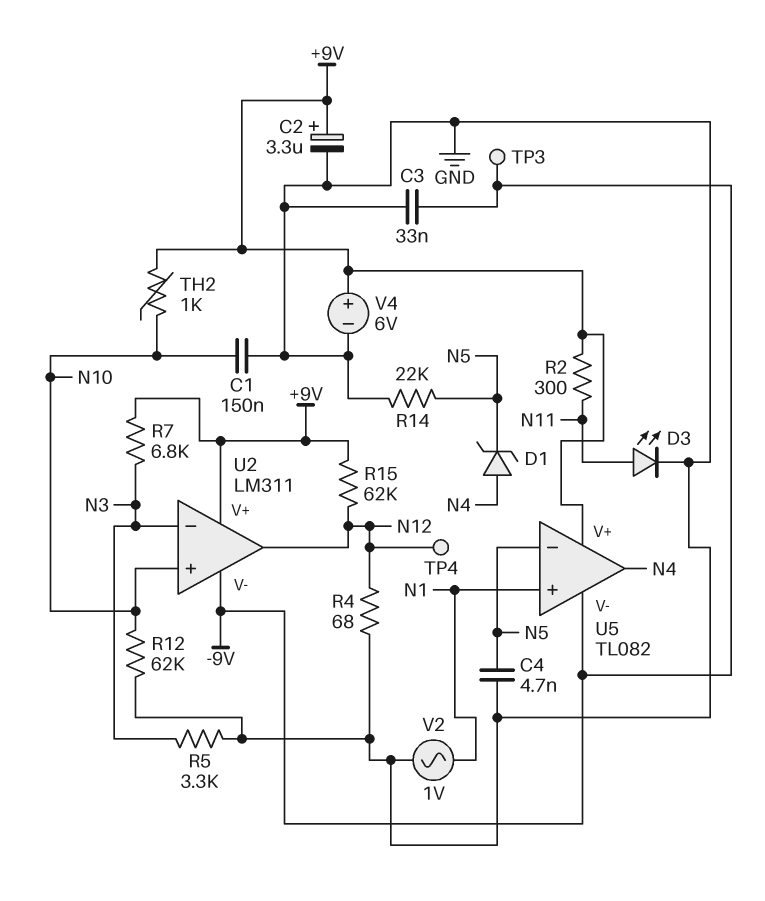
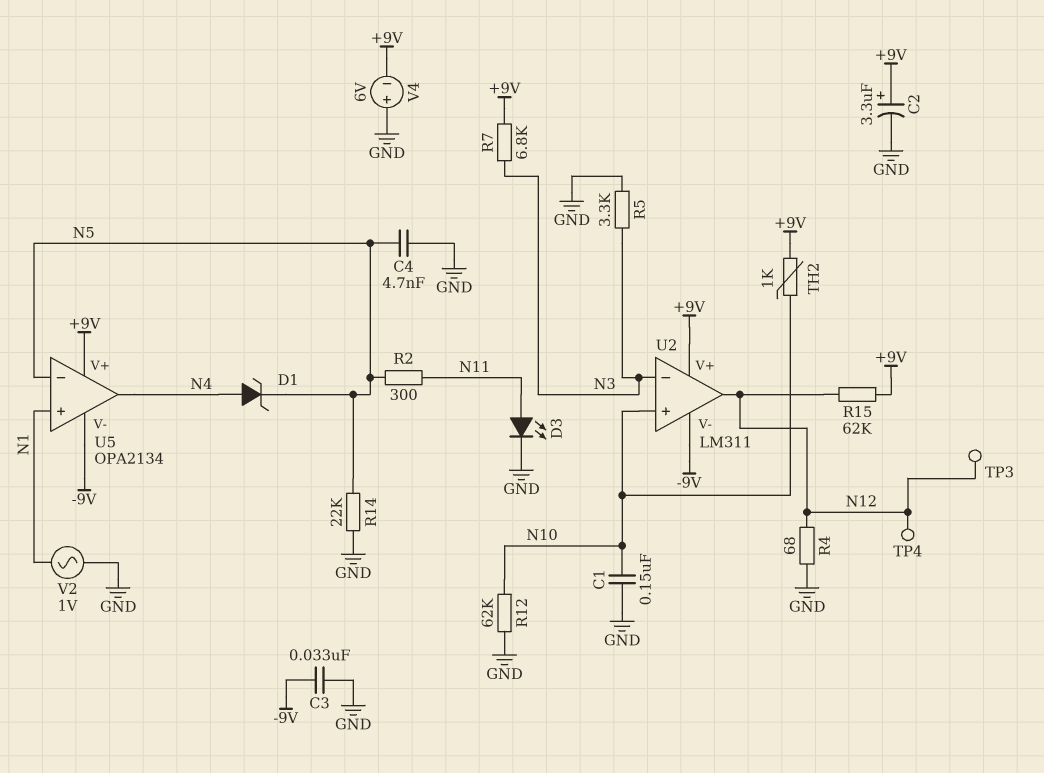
R2: 300 (+9V, N11) -> 300 (N5, N11)
TP3: test point (-9V) -> test point (N12)
U5: TL082 -> OPA2134
V4: 6V (plus +9V, minus GND) -> 6V (plus GND, minus +9V)

